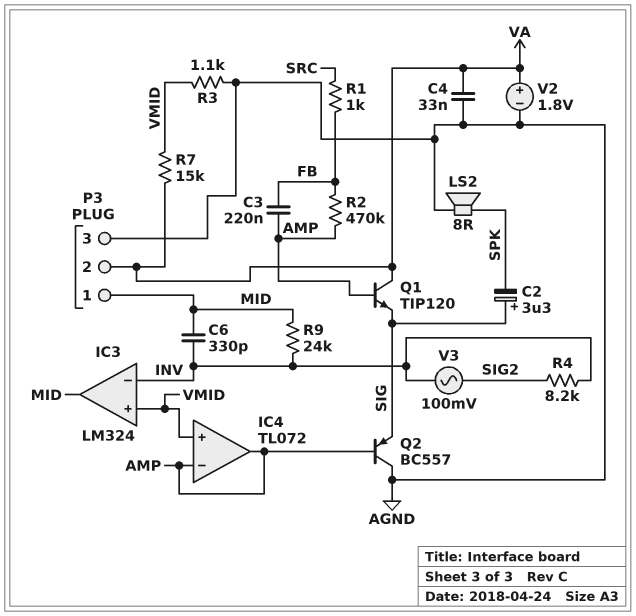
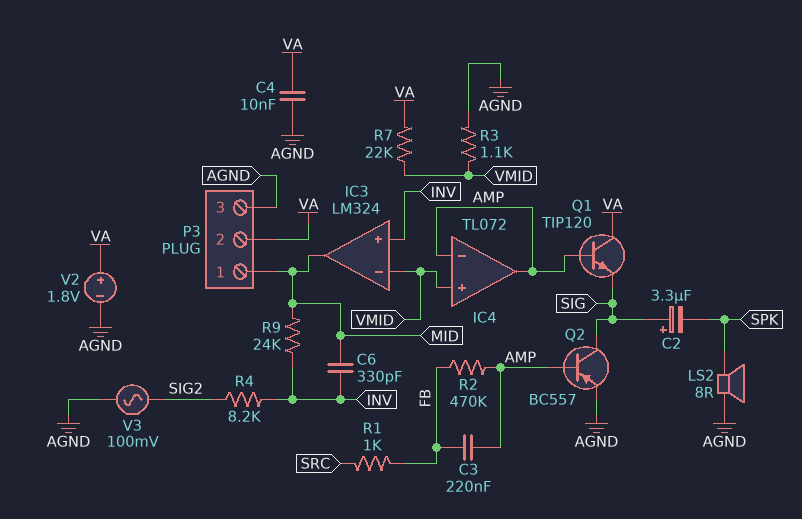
C4: 33nF (AGND, VA) -> 10nF (AGND, VA)
IC3 pin in+: VMID -> INV
IC3 pin in-: INV -> VMID
Q2: PNP BC557 (B AMP, C AGND, E SIG) -> PNP BC557 (B AMP, C SIG, E AGND)
R7: 15k (VA, VMID) -> 22k (VA, VMID)
V3: AC 100mV (INV, SIG2) -> AC 100mV (AGND, SIG2)

